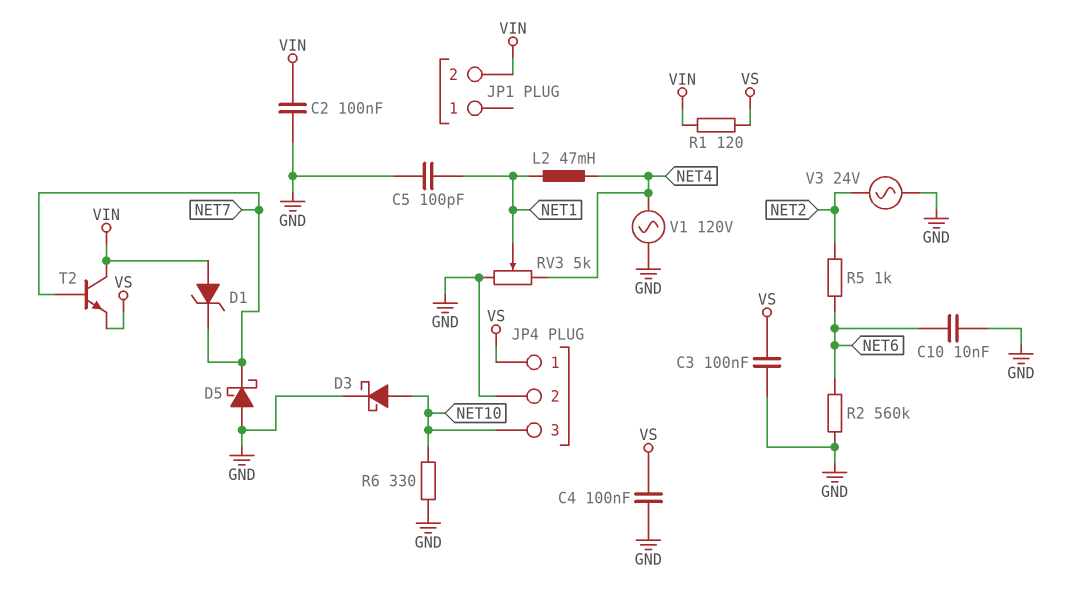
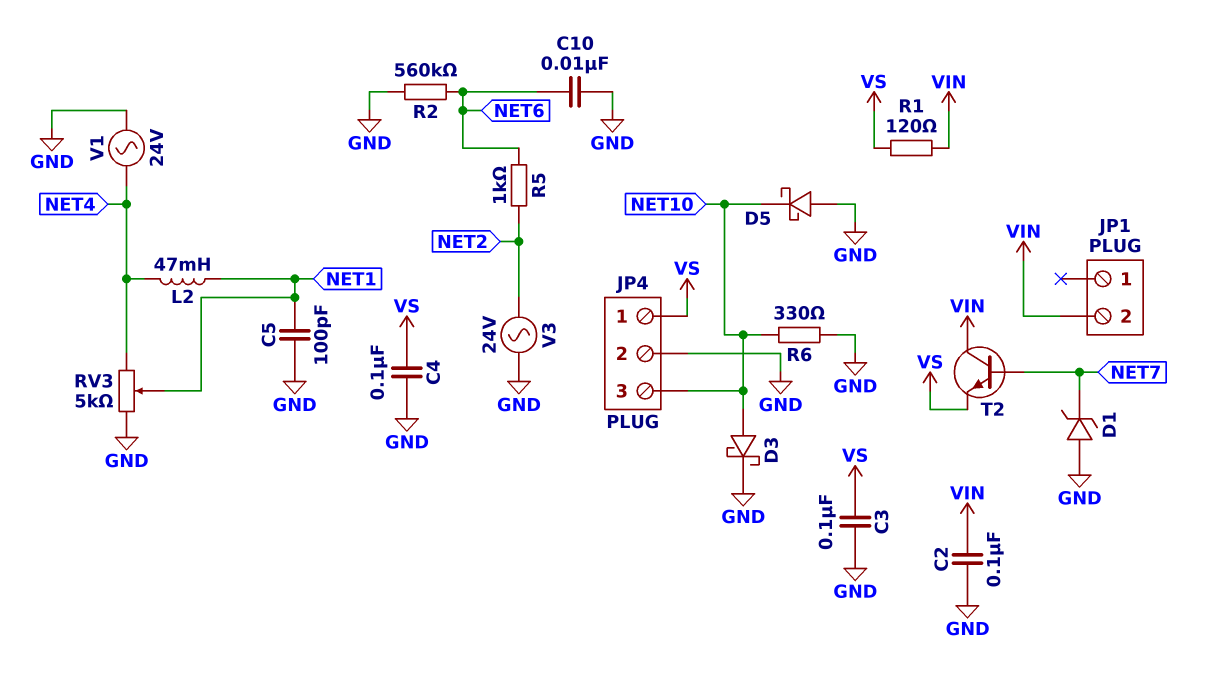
D1: zener (A VIN, K NET7) -> zener (A GND, K NET7)
D5: schottky (A GND, K NET7) -> schottky (A GND, K NET10)
V1: AC 120V (GND, NET4) -> AC 24V (GND, NET4)

